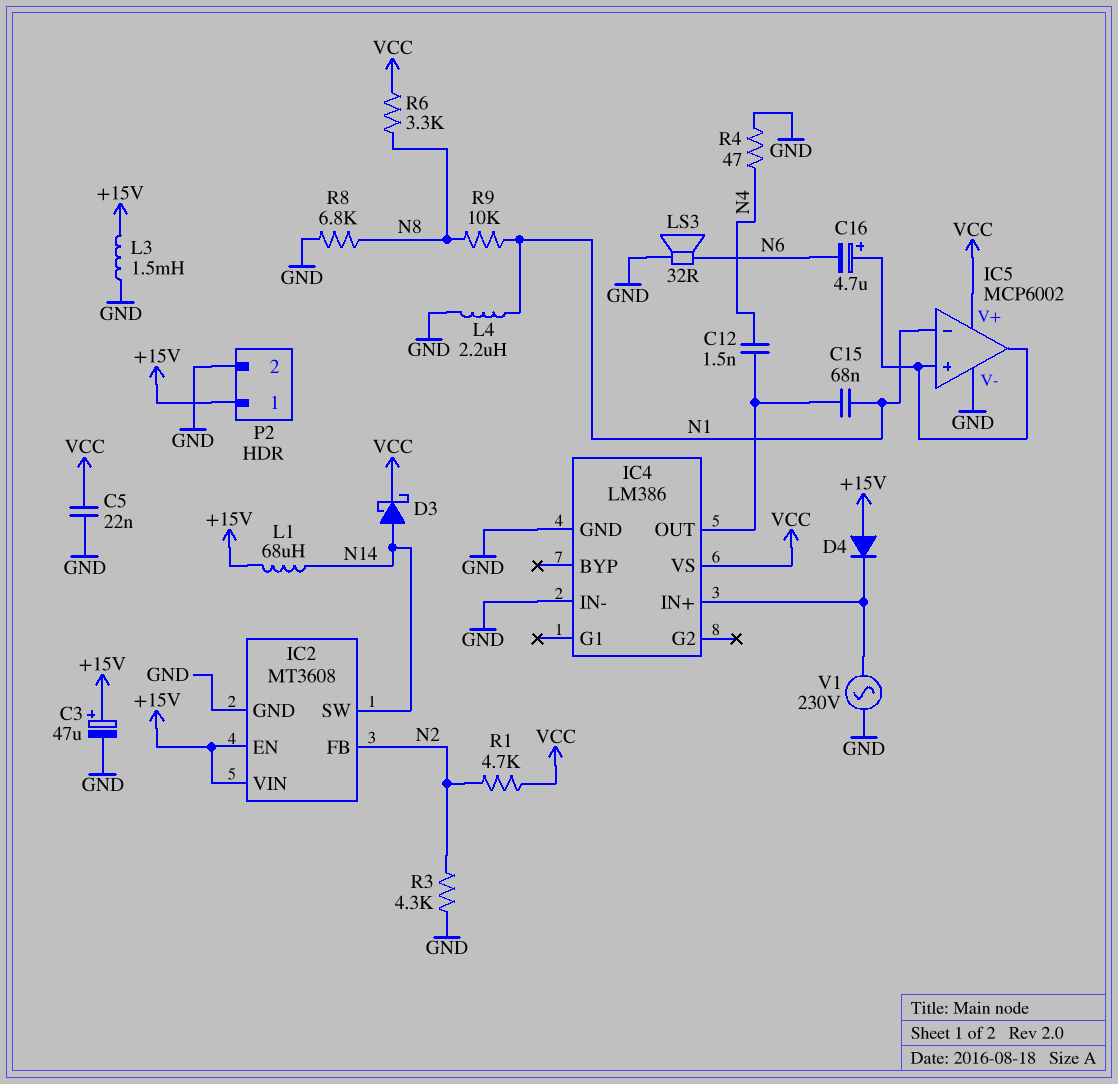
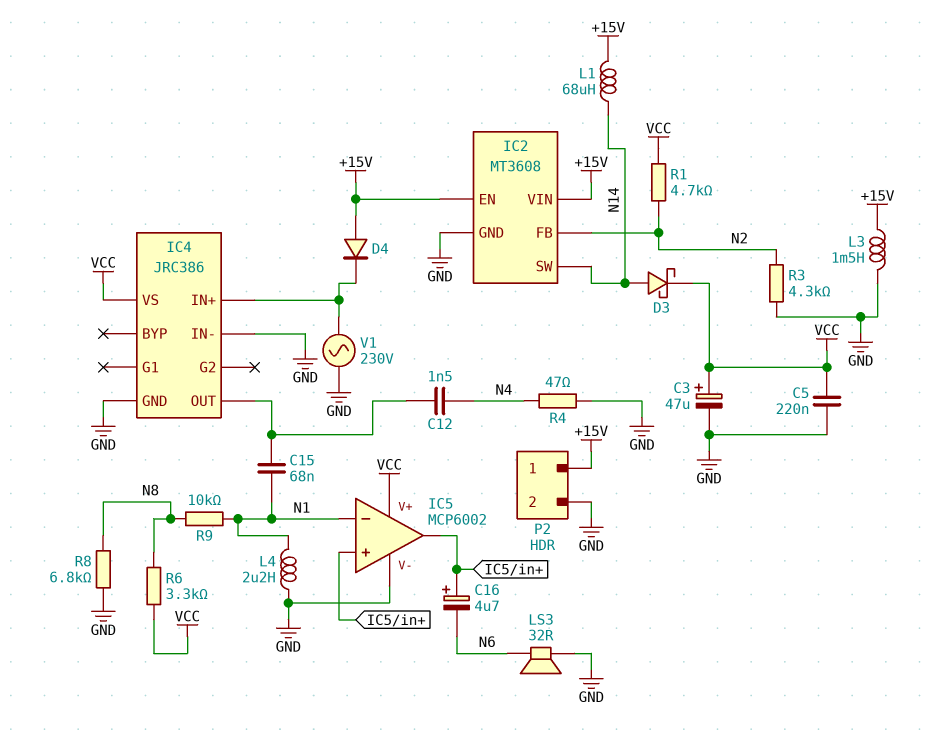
C3: 47uF (plus +15V, minus GND) -> 47uF (plus VCC, minus GND)
C5: 22nF (GND, VCC) -> 220nF (GND, VCC)
IC4: LM386 -> JRC386

